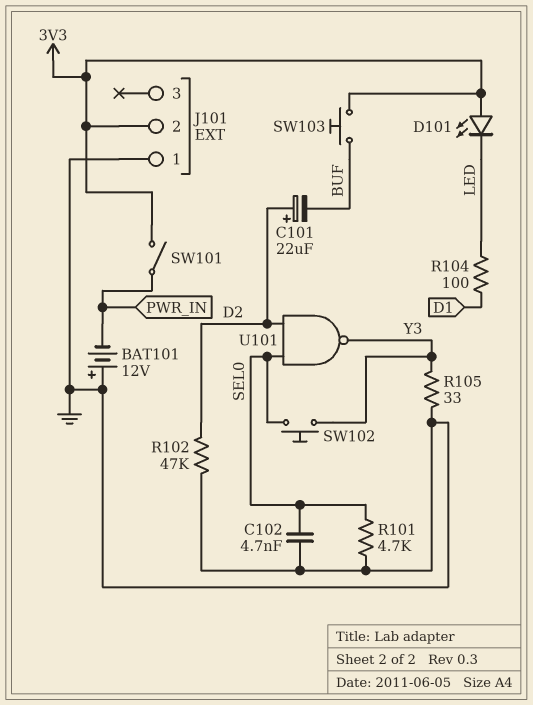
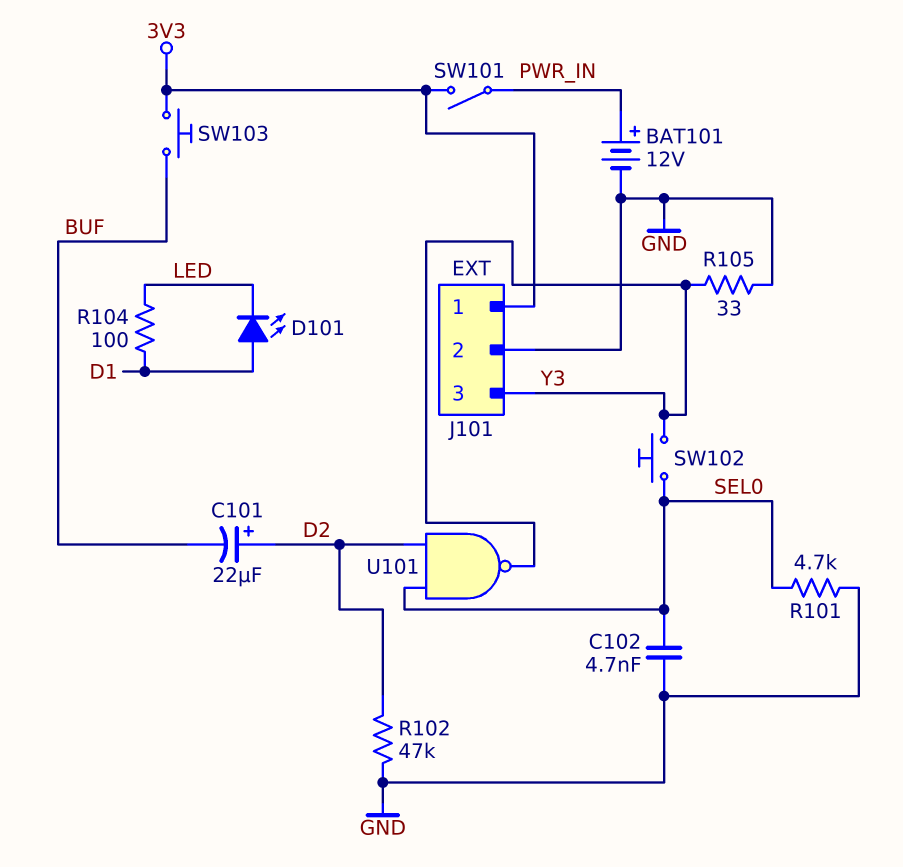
BAT101: 12V (plus GND, minus PWR_IN) -> 12V (plus PWR_IN, minus GND)
D101: LED (A 3V3, K LED) -> LED (A D1, K LED)
J101 pin 1: GND -> 3V3
J101 pin 2: 3V3 -> GND
J101 pin 3: none -> Y3

